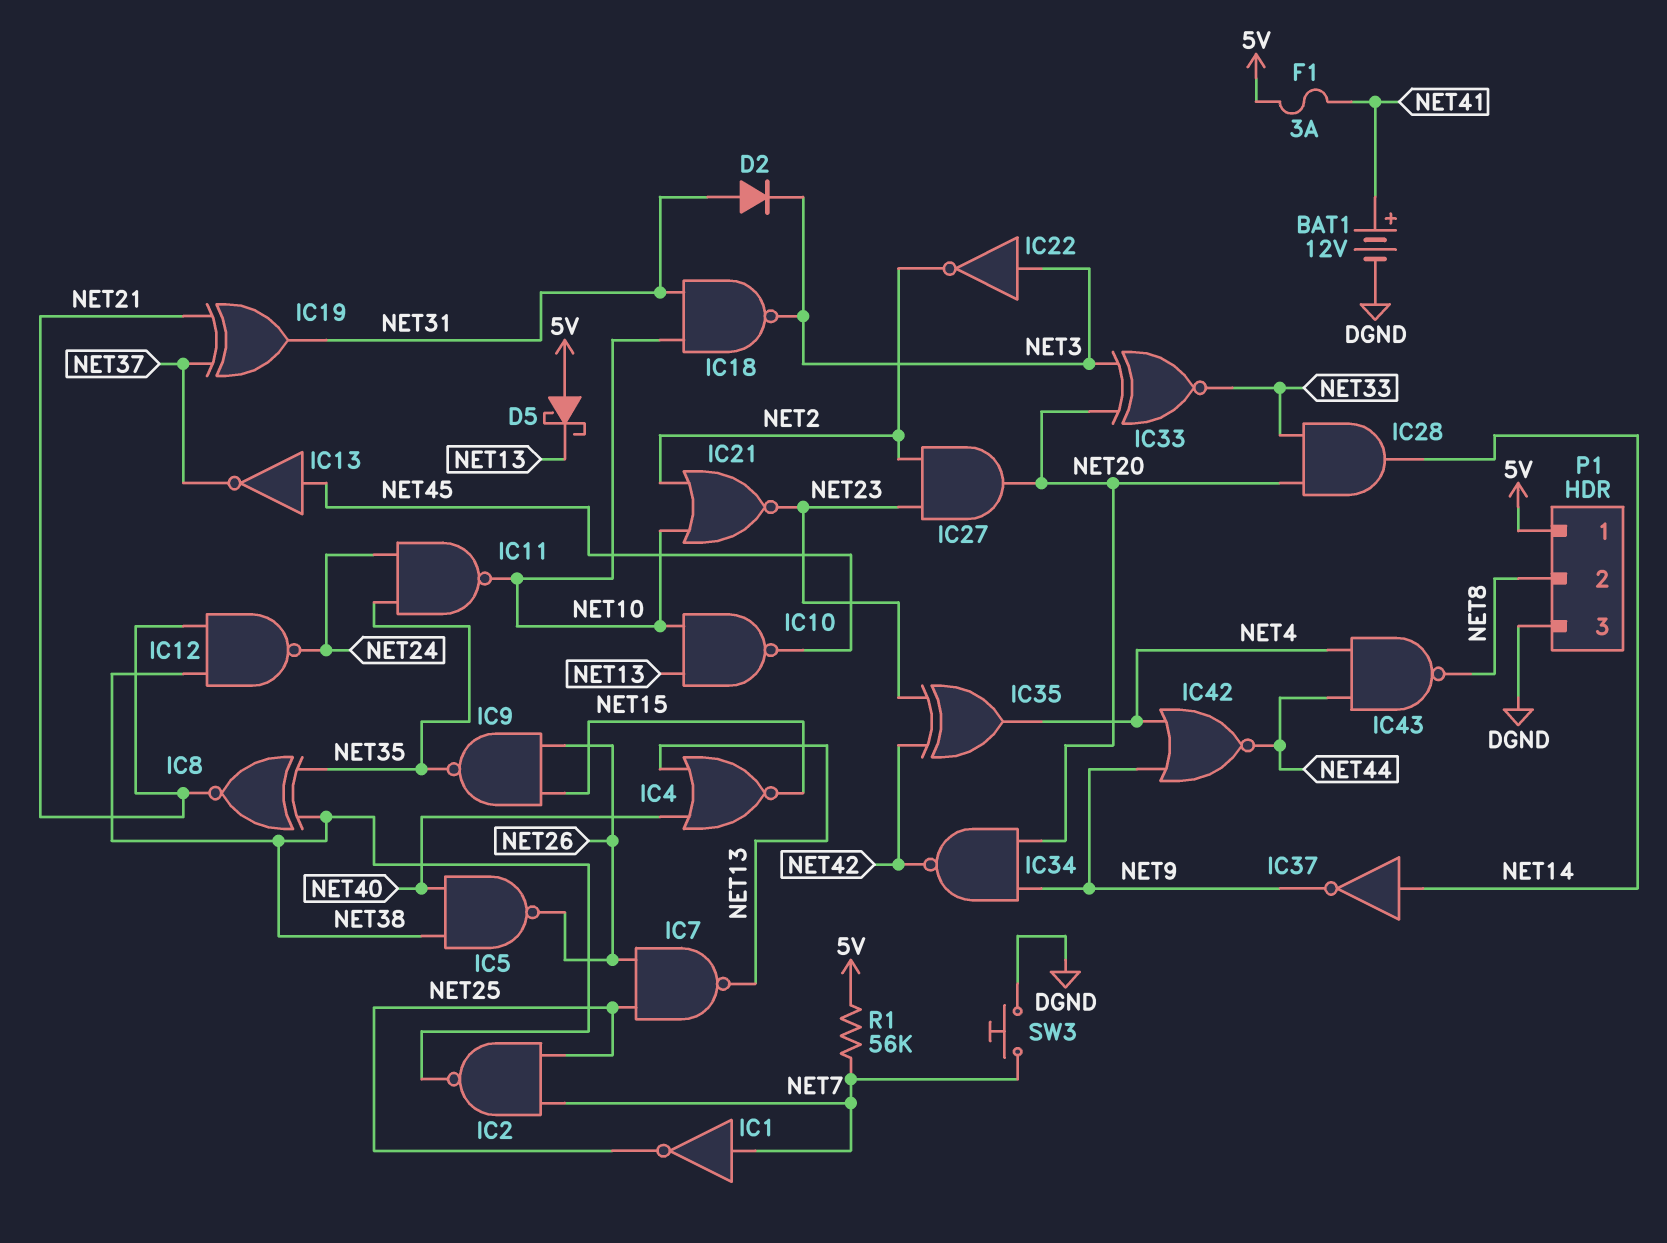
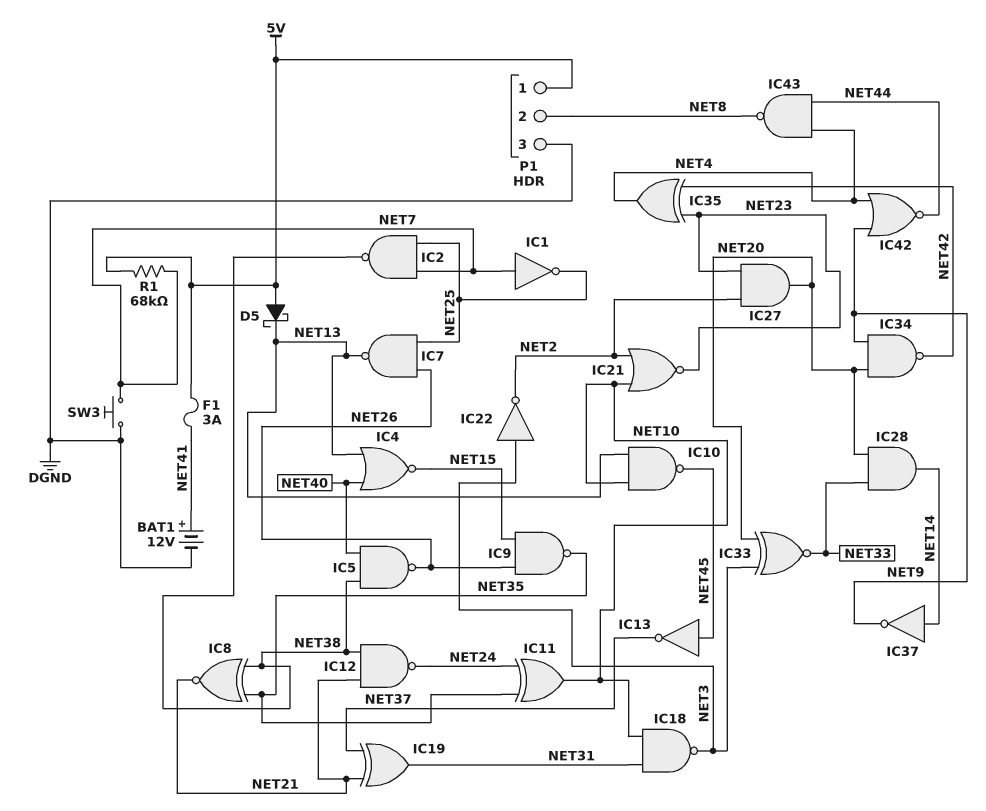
D2: diode (A NET31, K NET3) -> none
IC11: NAND (in NET24, in NET35, out NET10) -> XOR (in NET24, in NET35, out NET10)
R1: 56k (5V, NET7) -> 68k (5V, NET7)

